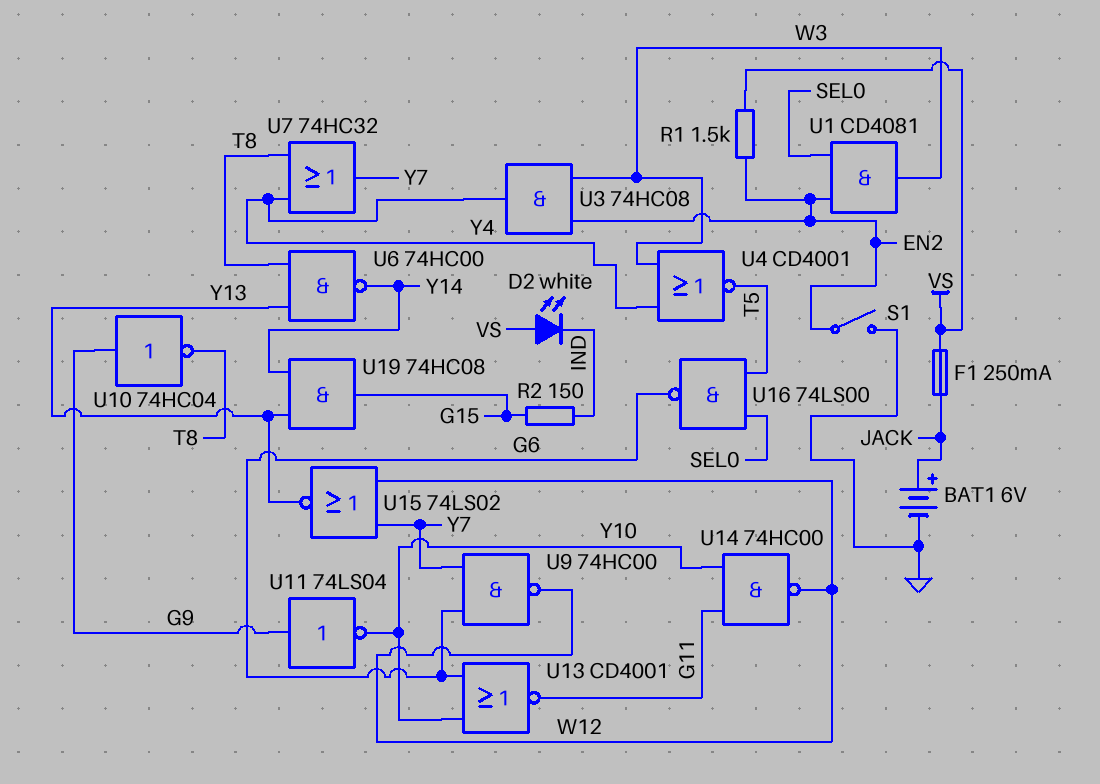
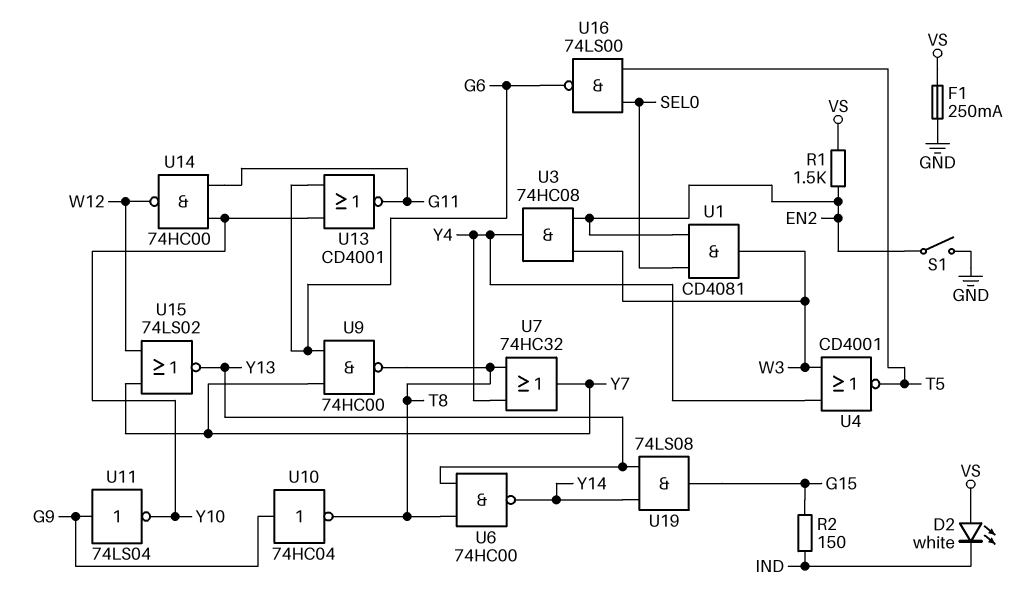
BAT1: 6V (plus JACK, minus GND) -> none
F1: 250mA (JACK, VS) -> 250mA (GND, VS)
U9: NAND 74HC00 (in G6, in Y7, out W12) -> NAND 74HC00 (in G6, in Y7, out T8)
U19: AND 74HC08 (in Y13, in Y14, out G15) -> AND 74LS08 (in Y13, in Y14, out G15)

